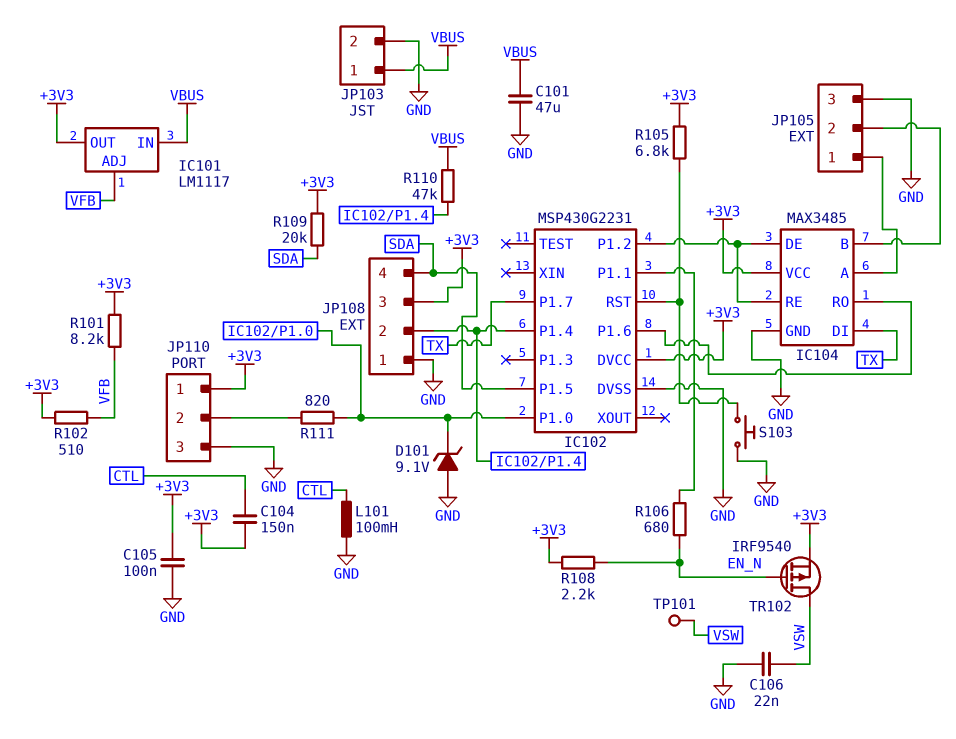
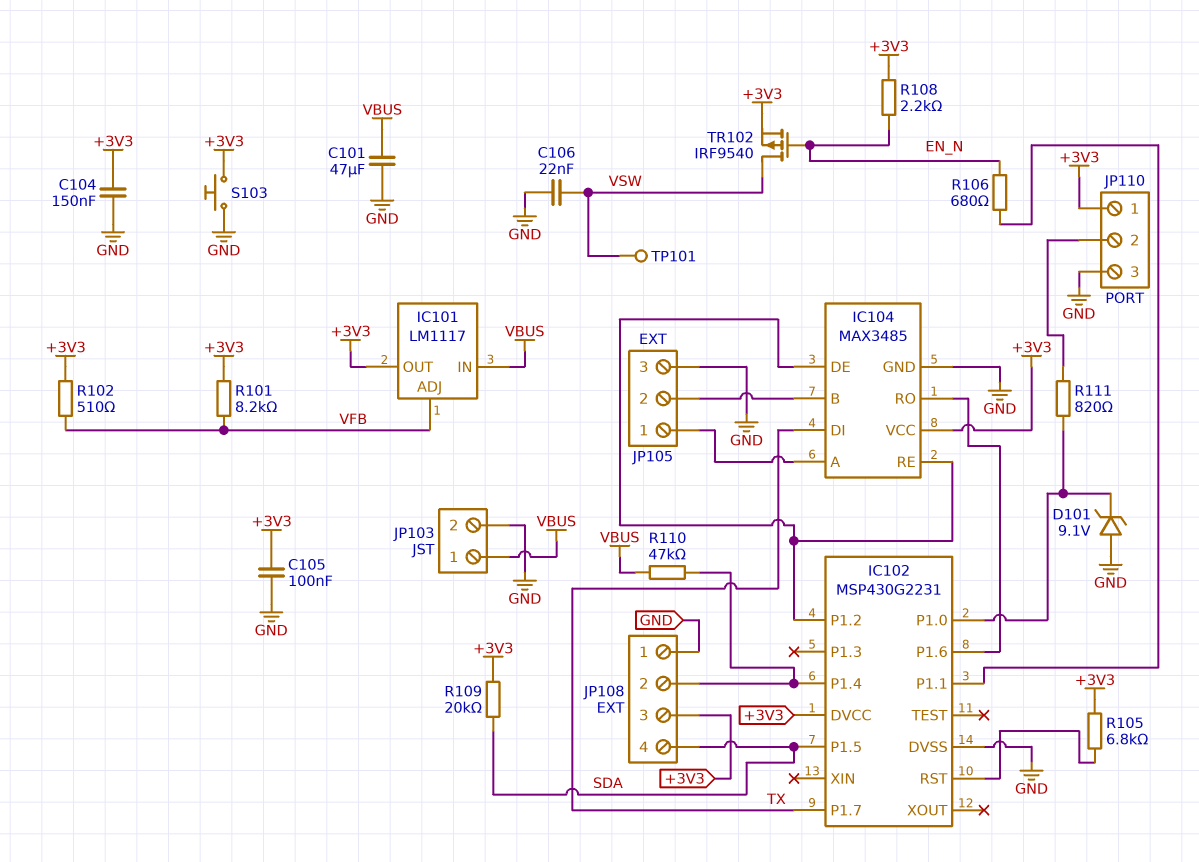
C104: 150nF (+3V3, CTL) -> 150nF (+3V3, GND)
L101: 100mH (CTL, GND) -> none
S103: button (GND, IC102/RST) -> button (+3V3, GND)

